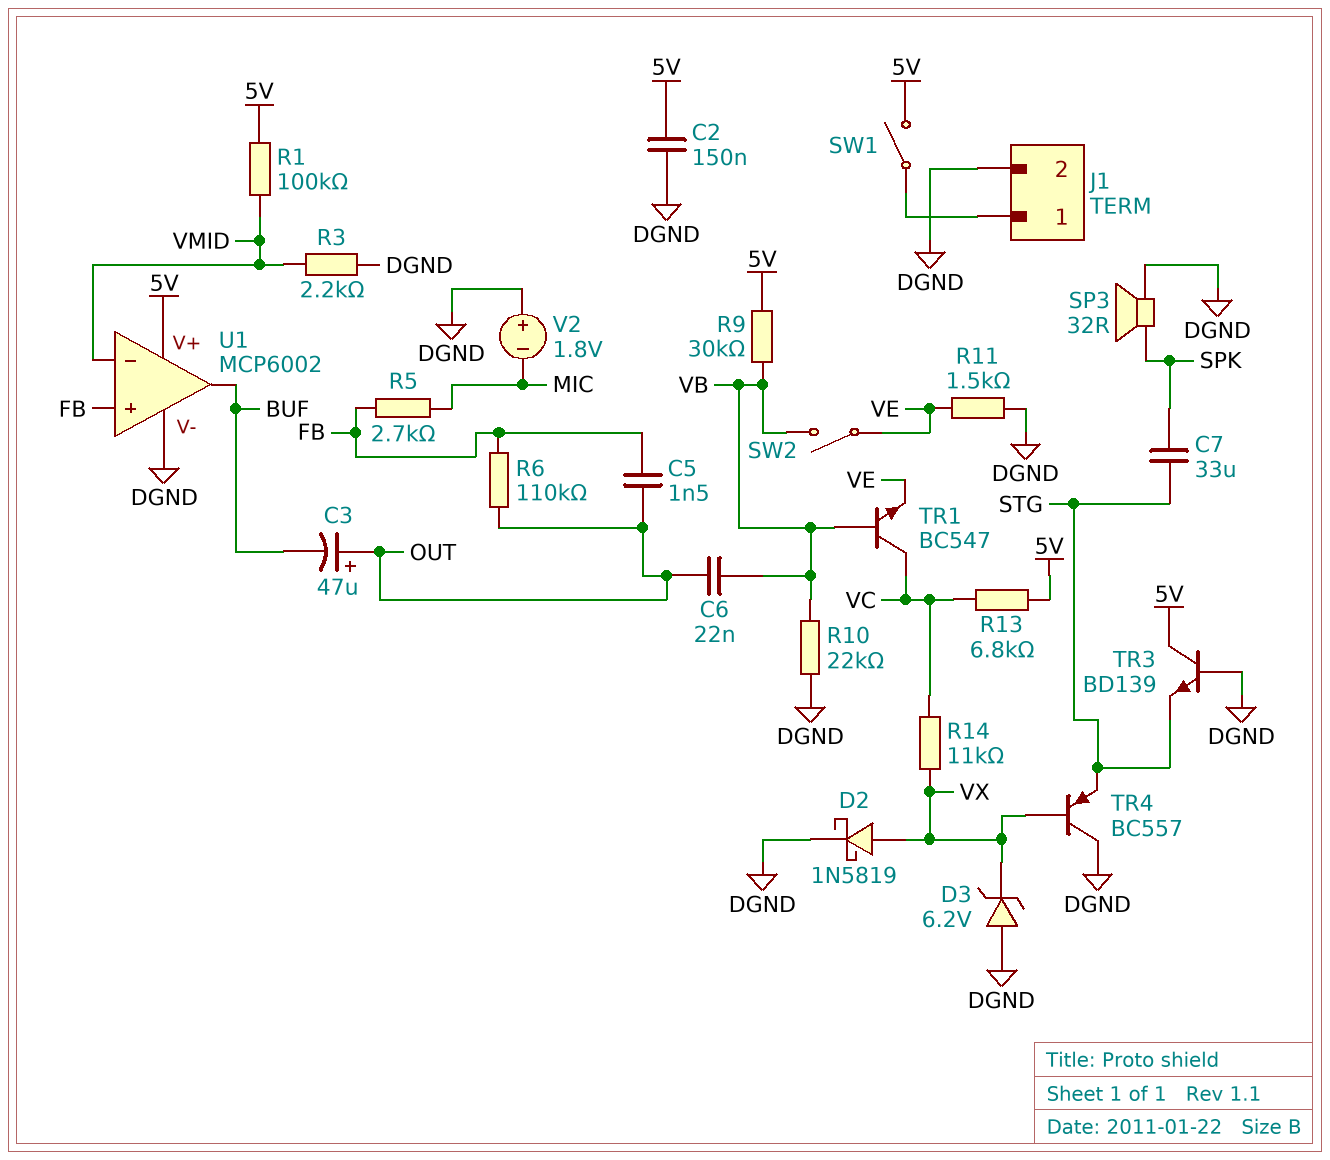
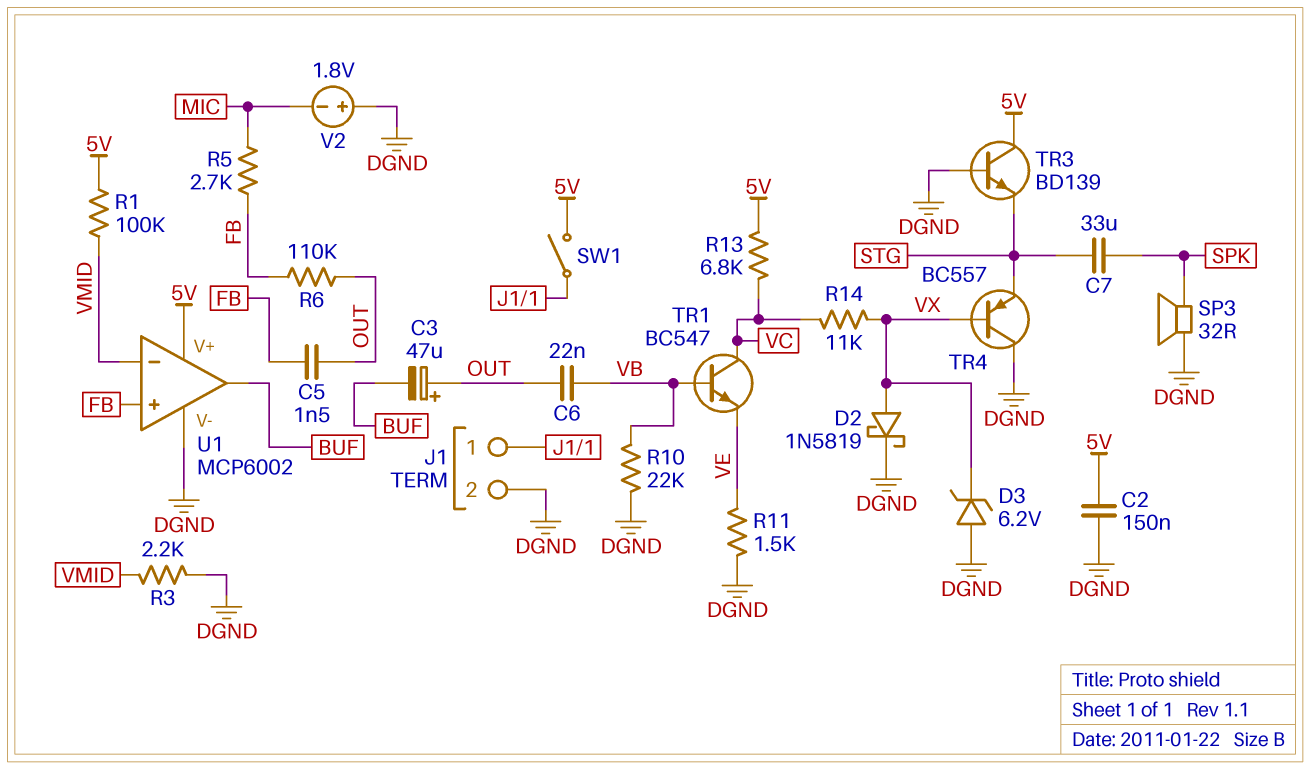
R9: 30k (5V, VB) -> none
SW2: switch (VB, VE) -> none

